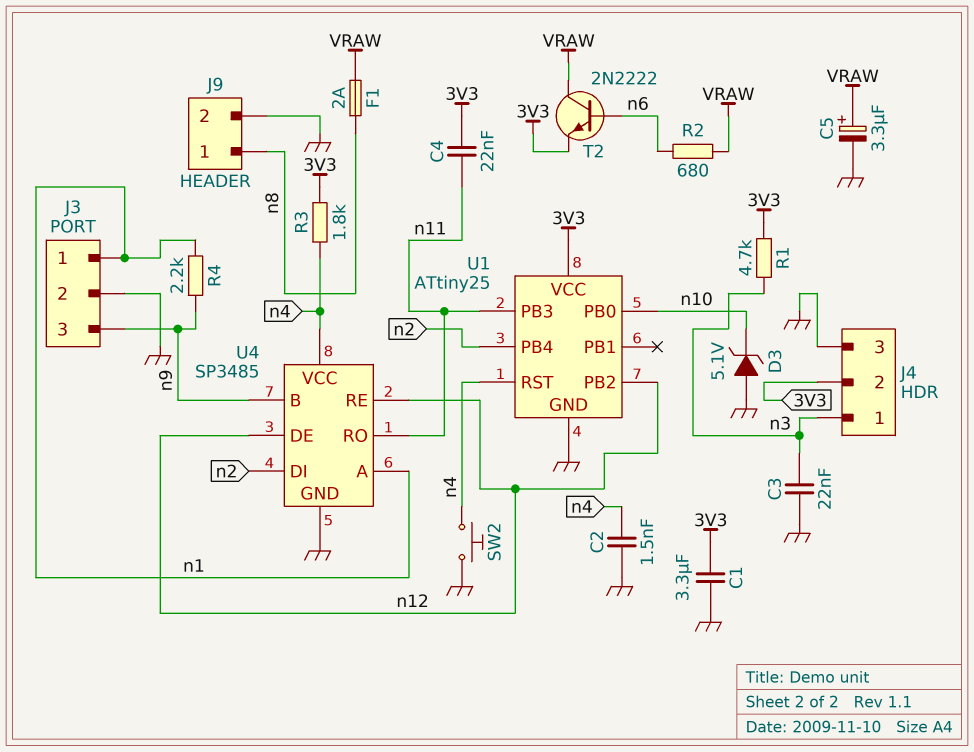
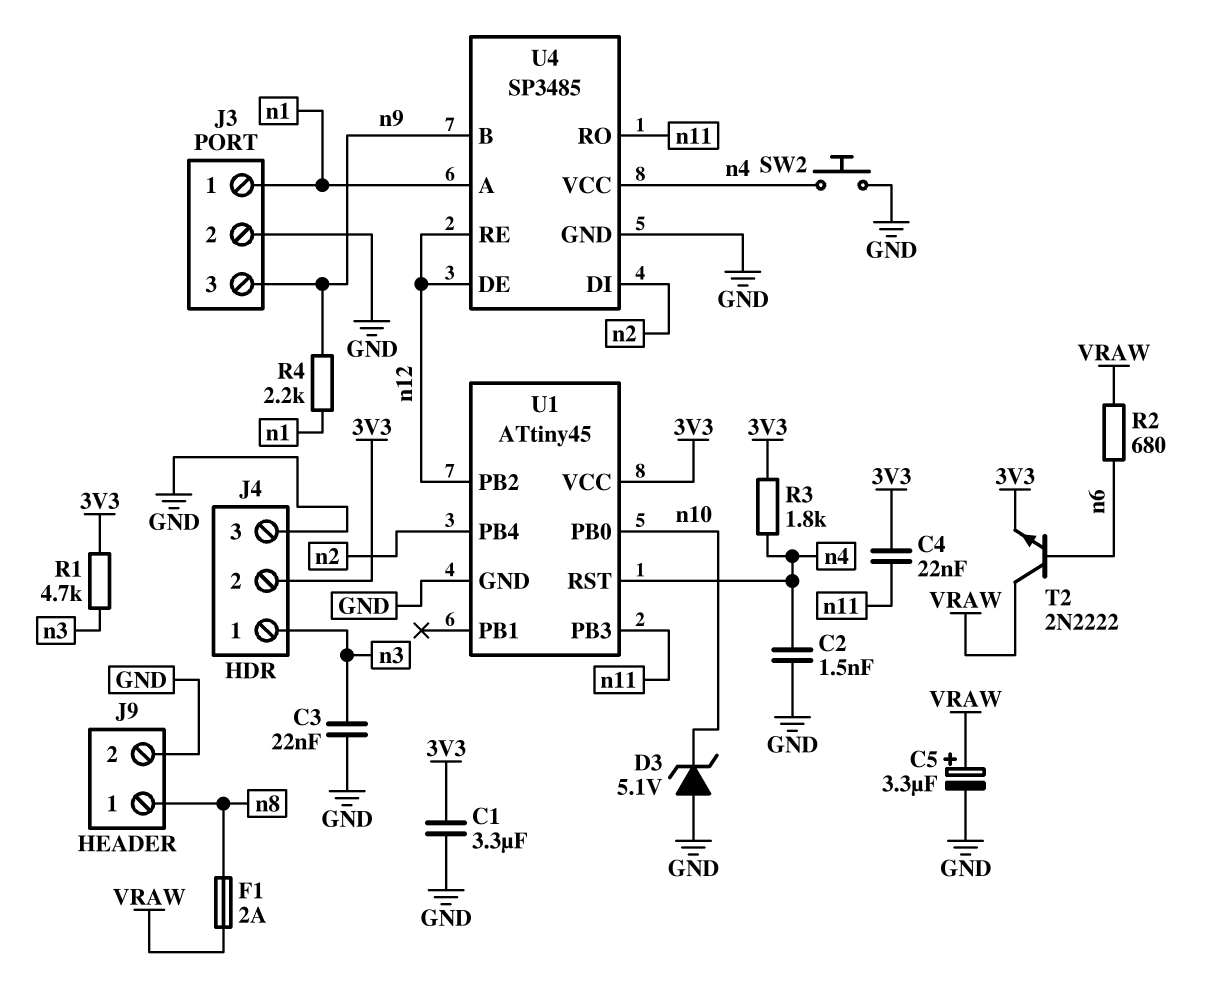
U1: ATtiny25 -> ATtiny45

